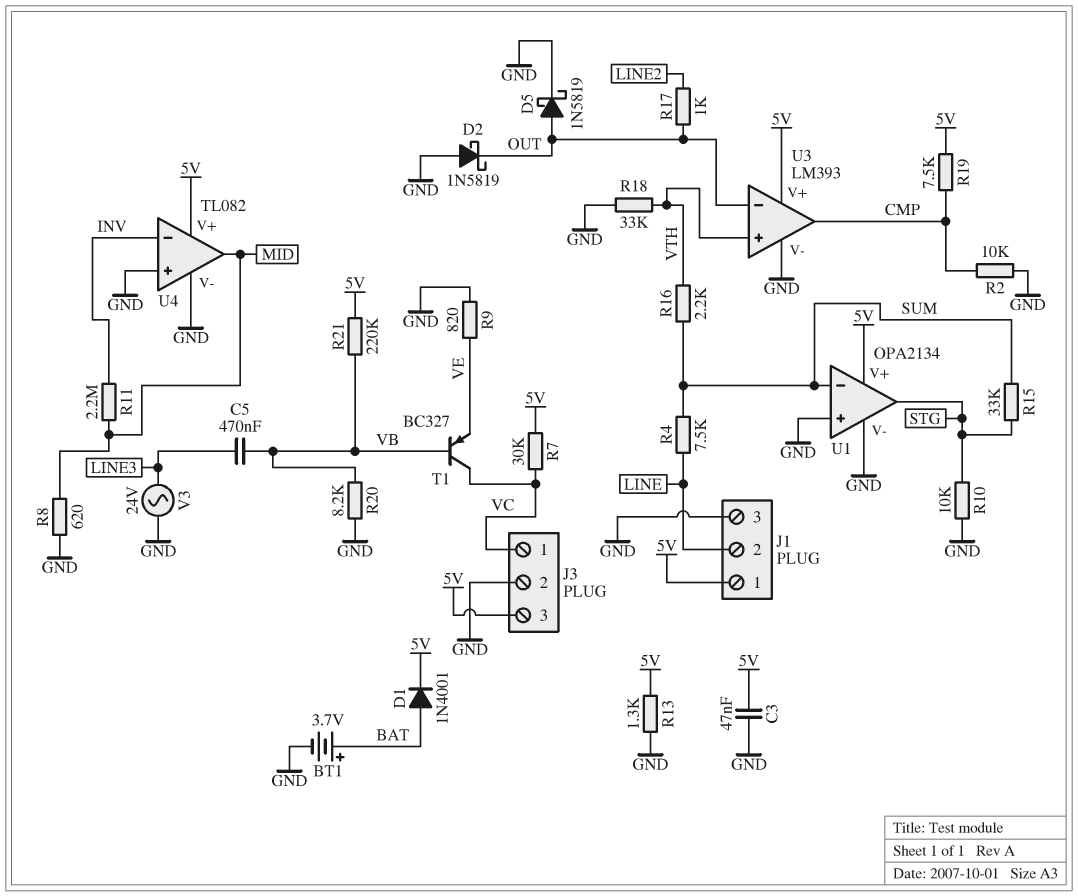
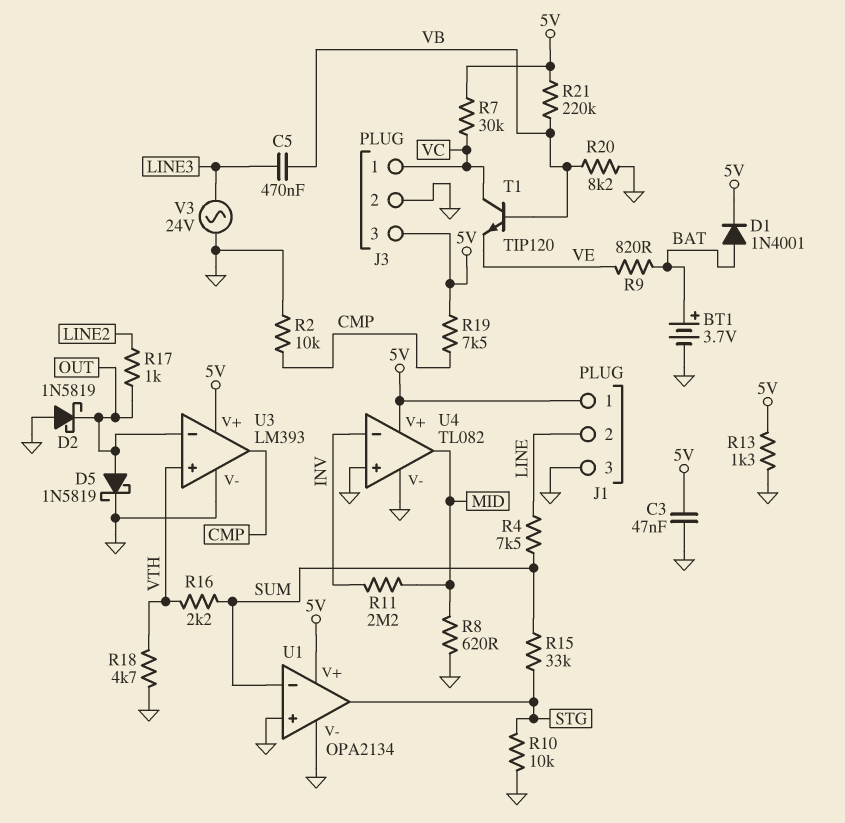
R9: 820 (GND, VE) -> 820 (BAT, VE)
R18: 33k (GND, VTH) -> 4.7k (GND, VTH)
T1: PNP BC327 (B VB, C VC, E VE) -> NPN TIP120 (B VB, C VC, E VE)

